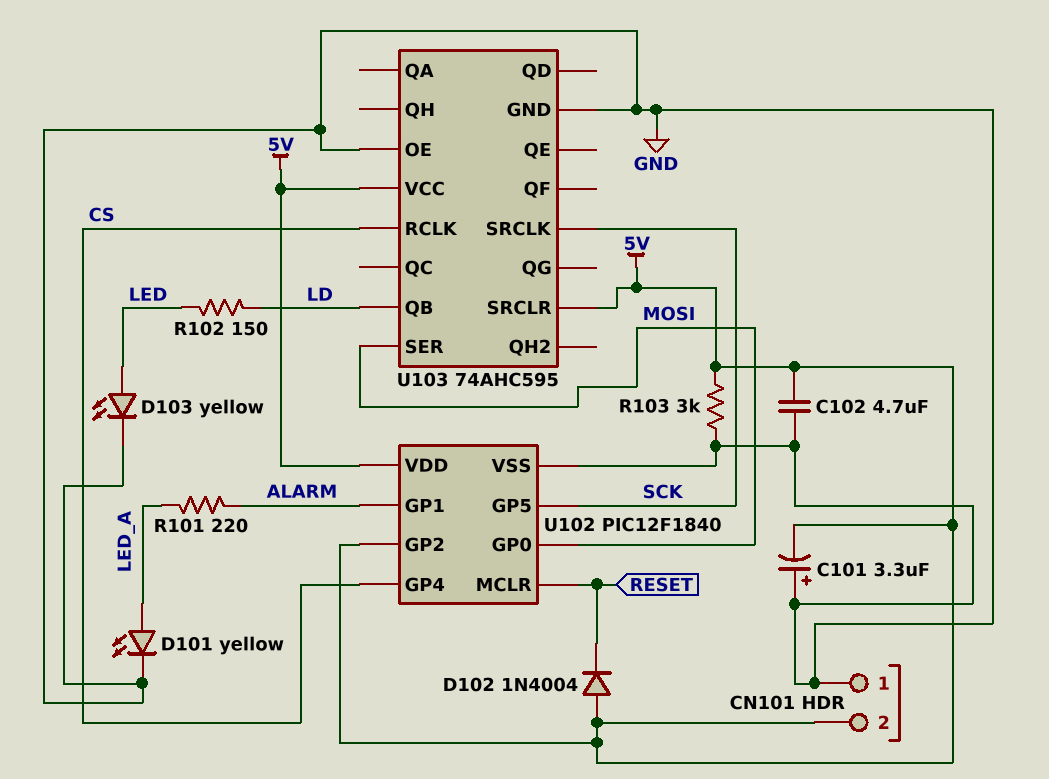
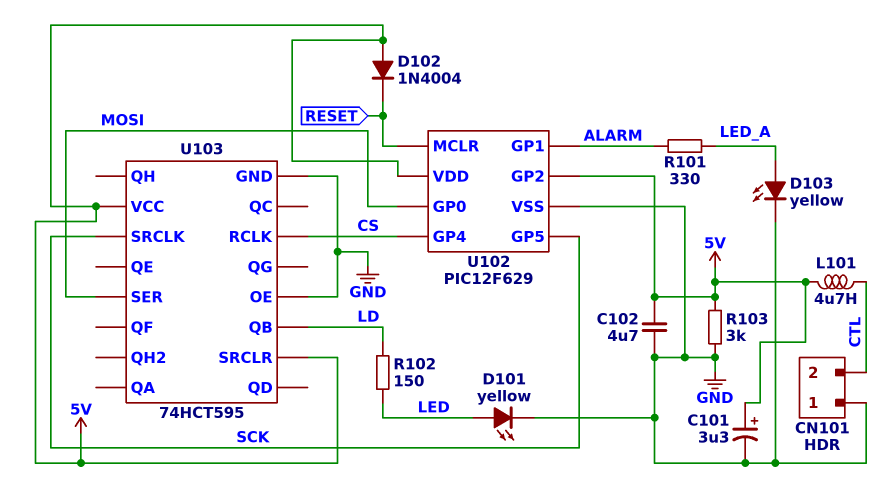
C101: 3.3uF (plus GND, minus 5V) -> 3.3uF (plus 5V, minus GND)
CN101 pin 2: 5V -> CTL
D101: LED yellow (A LED_A, K GND) -> LED yellow (A LED, K GND)
D103: LED yellow (A LED, K GND) -> LED yellow (A LED_A, K GND)
L101: none -> 4.7uH (5V, CTL)
R101: 220 (ALARM, LED_A) -> 330 (ALARM, LED_A)
U102: PIC12F1840 -> PIC12F629
U103: 74AHC595 -> 74HCT595

